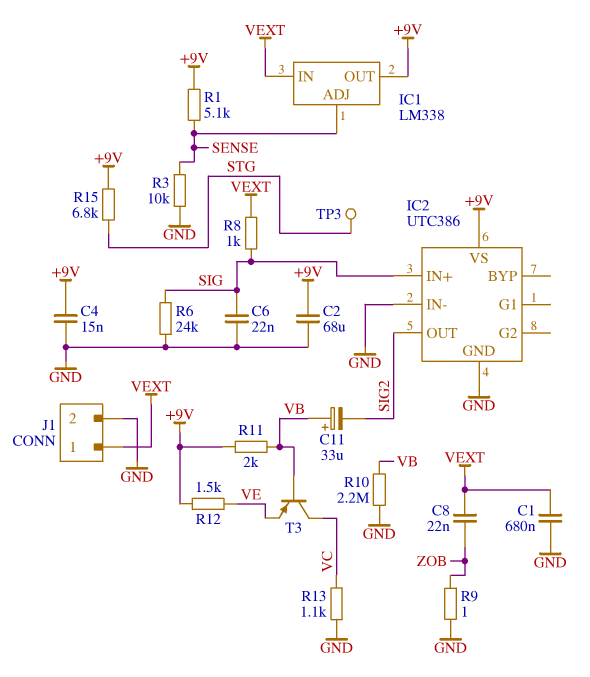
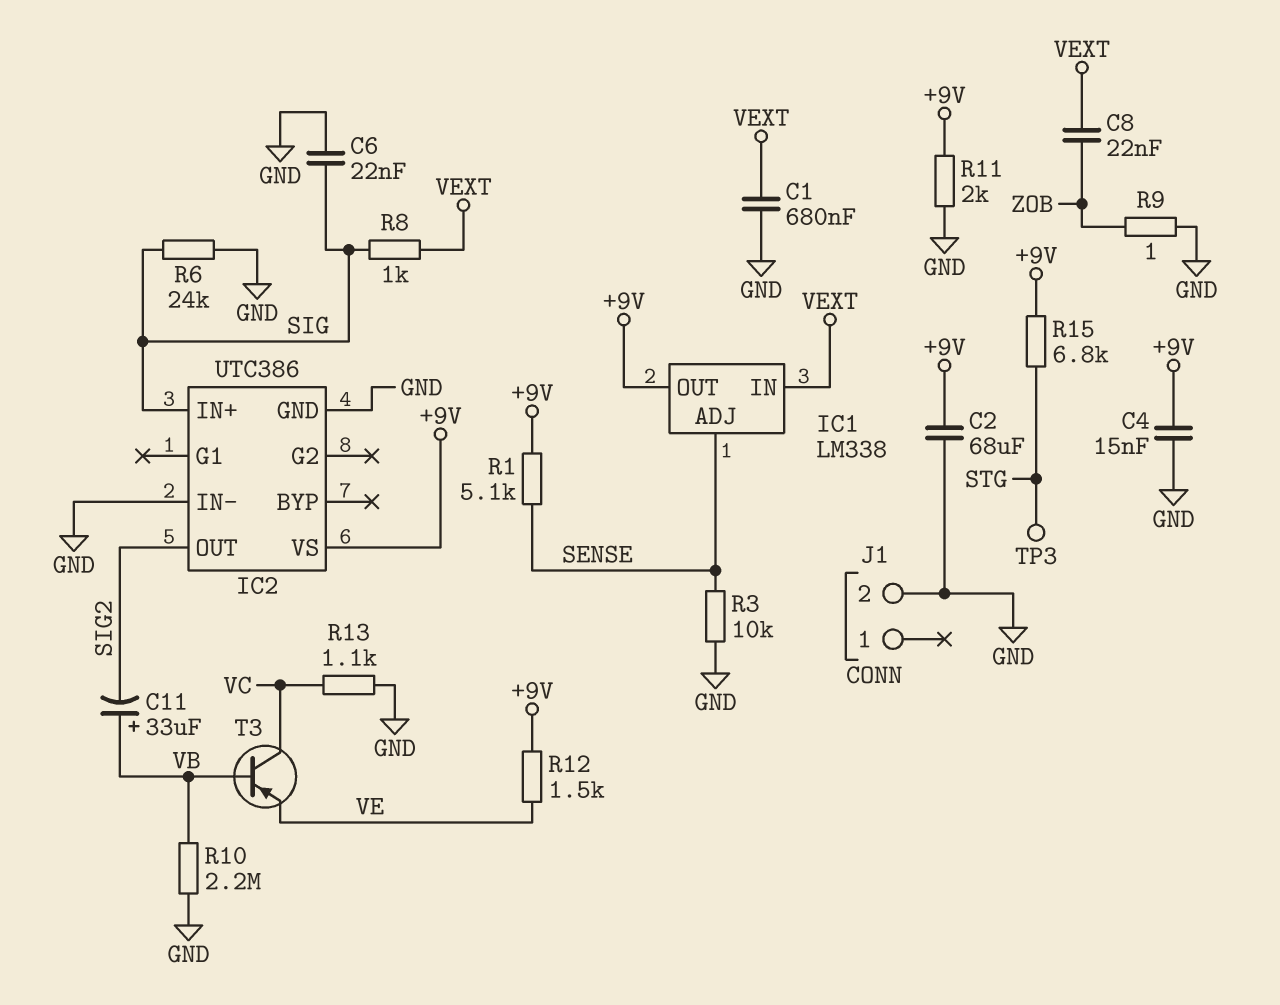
J1 pin 1: VEXT -> none
R11: 2k (+9V, VB) -> 2k (+9V, GND)

